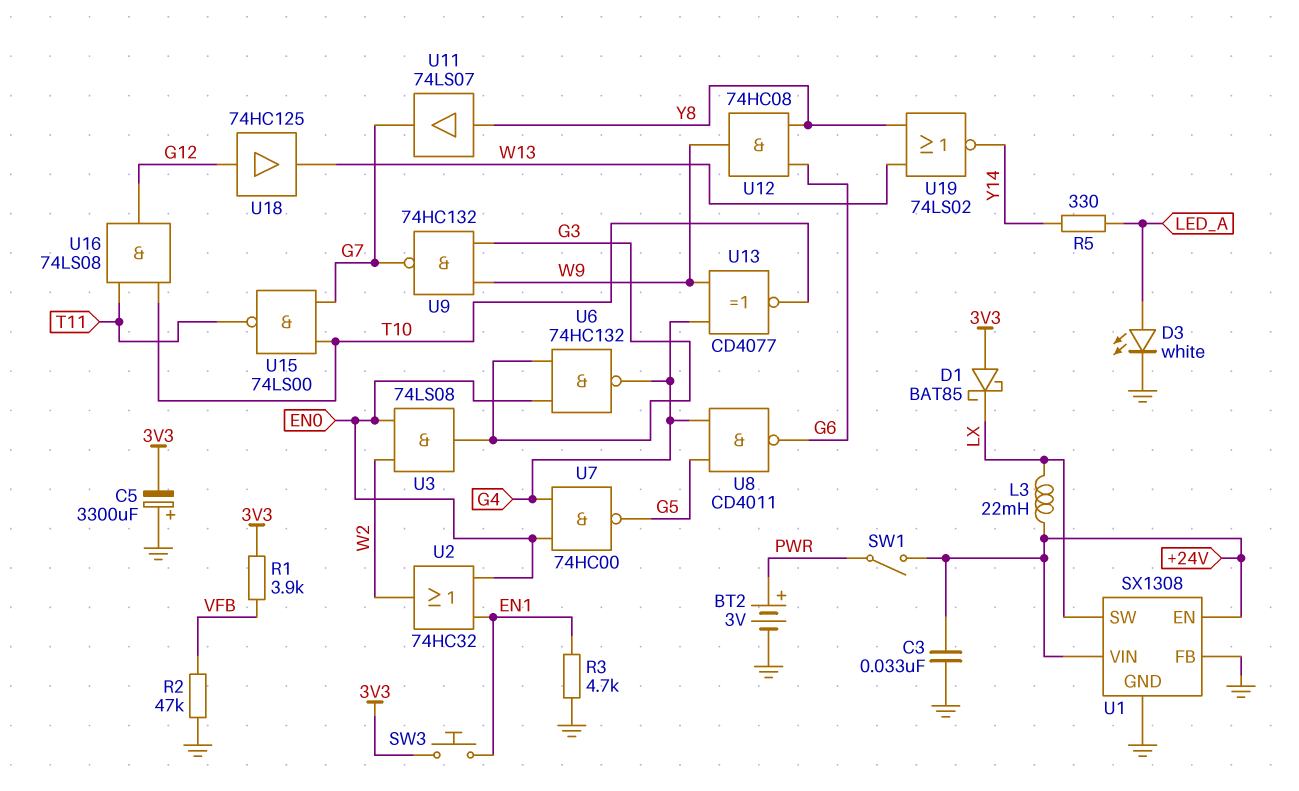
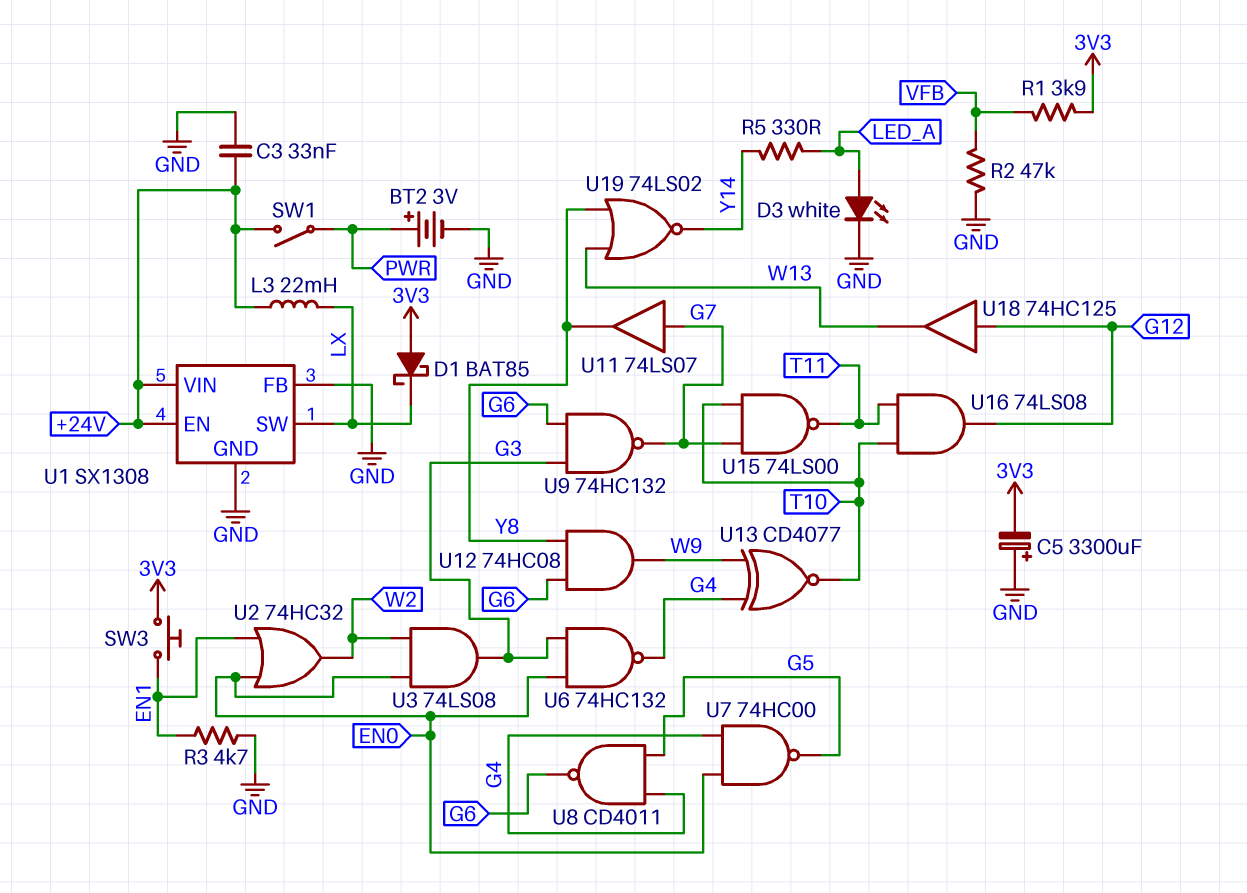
U9: NAND 74HC132 (in G3, in W9, out G7) -> NAND 74HC132 (in G3, in G6, out G7)
U11: buffer 74LS07 (in Y8, out G7) -> buffer 74LS07 (in G7, out Y8)

